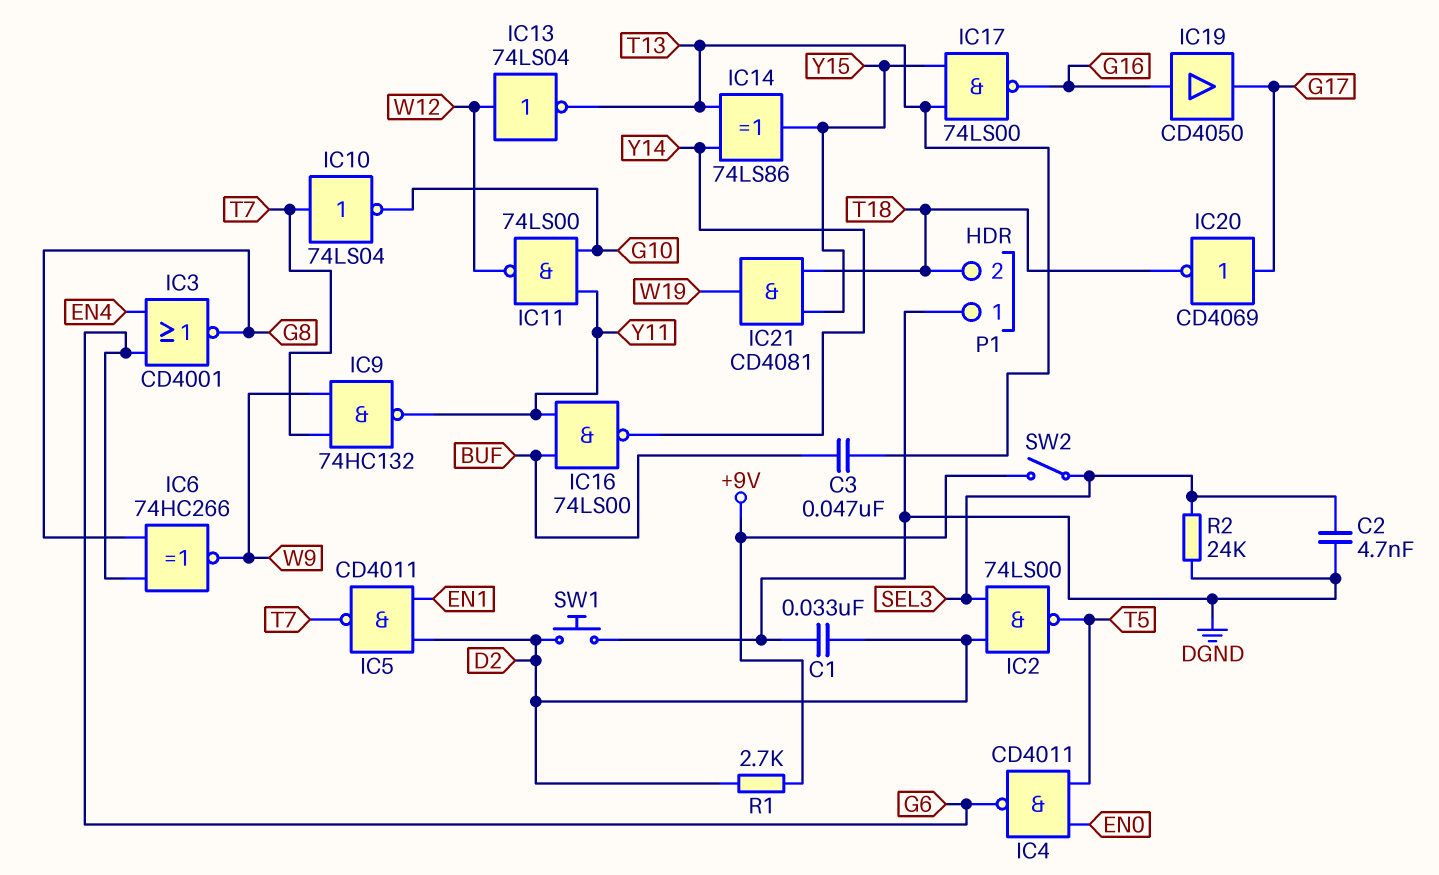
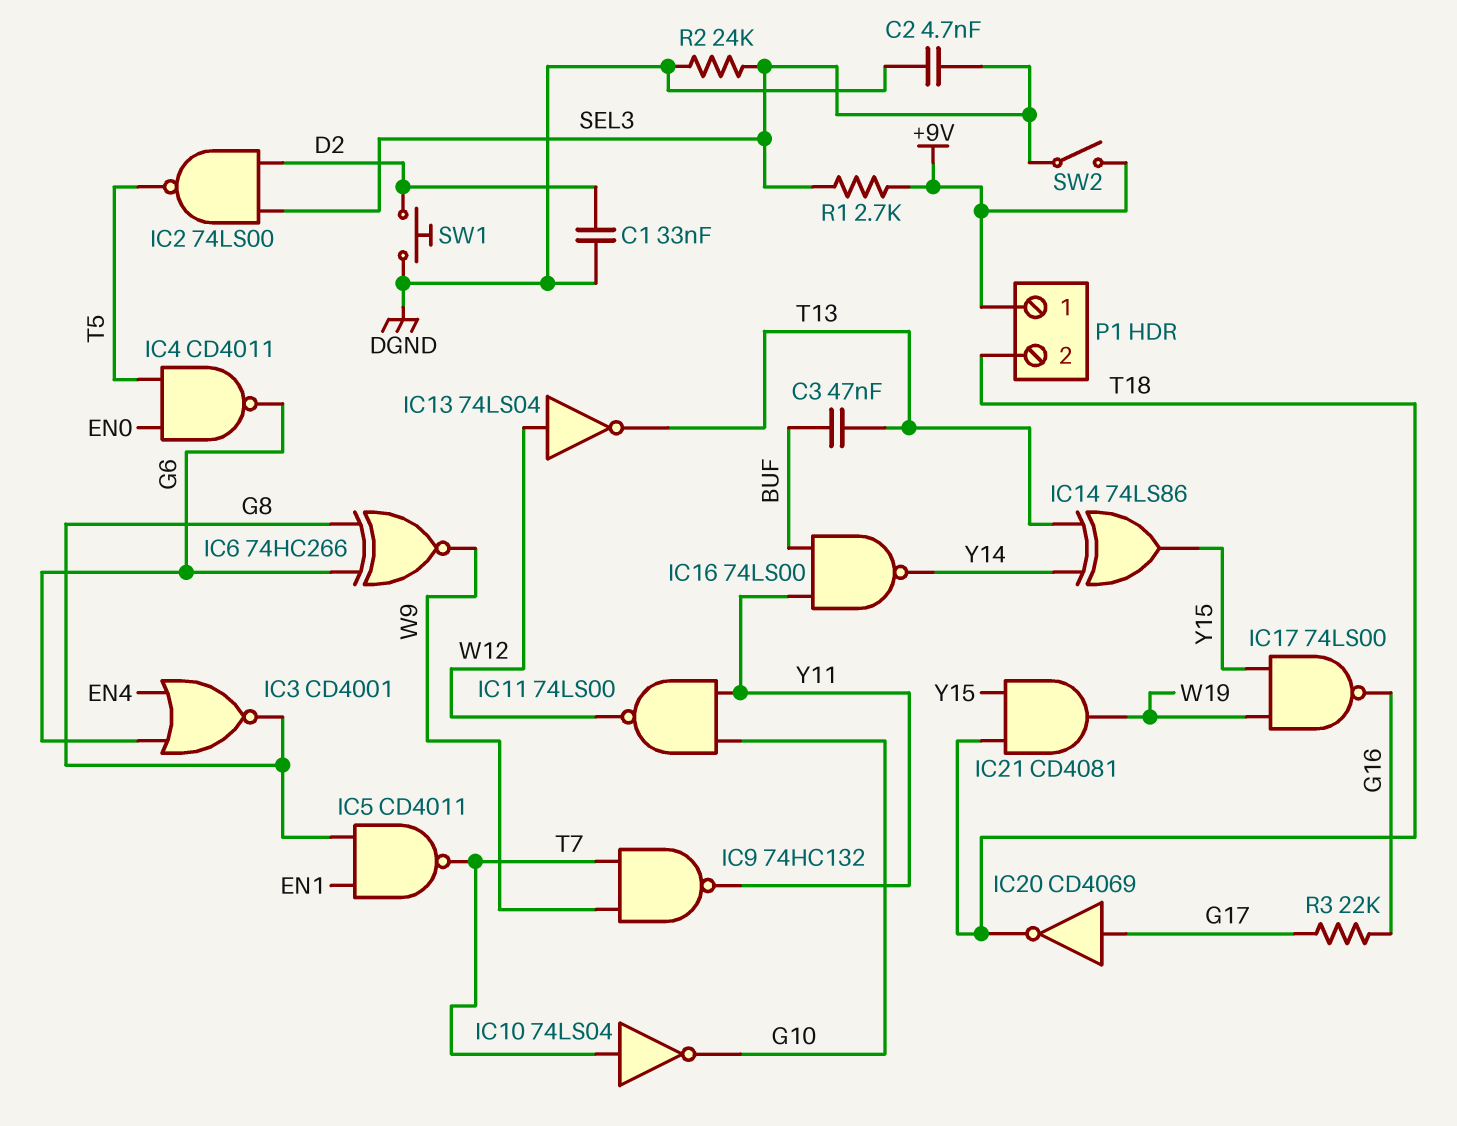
IC5: NAND CD4011 (in D2, in EN1, out T7) -> NAND CD4011 (in EN1, in G8, out T7)
IC17: NAND 74LS00 (in T13, in Y15, out G16) -> NAND 74LS00 (in W19, in Y15, out G16)
IC19: buffer CD4050 (in G16, out G17) -> none
P1 pin 1: DGND -> +9V
R1: 2.7k (+9V, D2) -> 2.7k (+9V, SEL3)
R3: none -> 22k (G16, G17)

